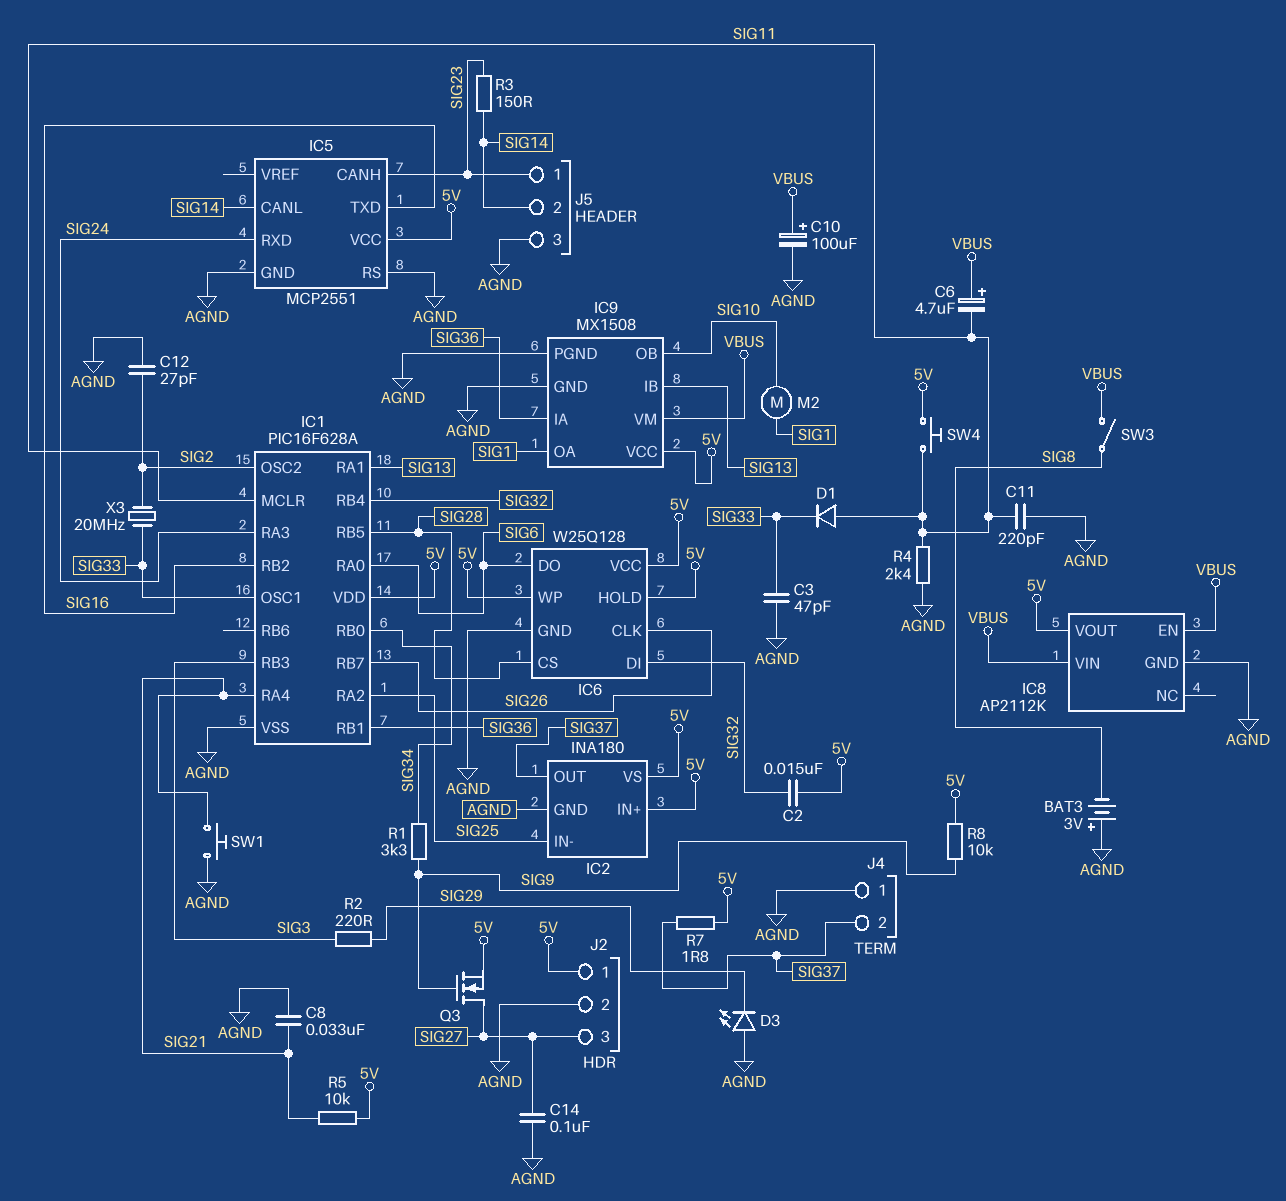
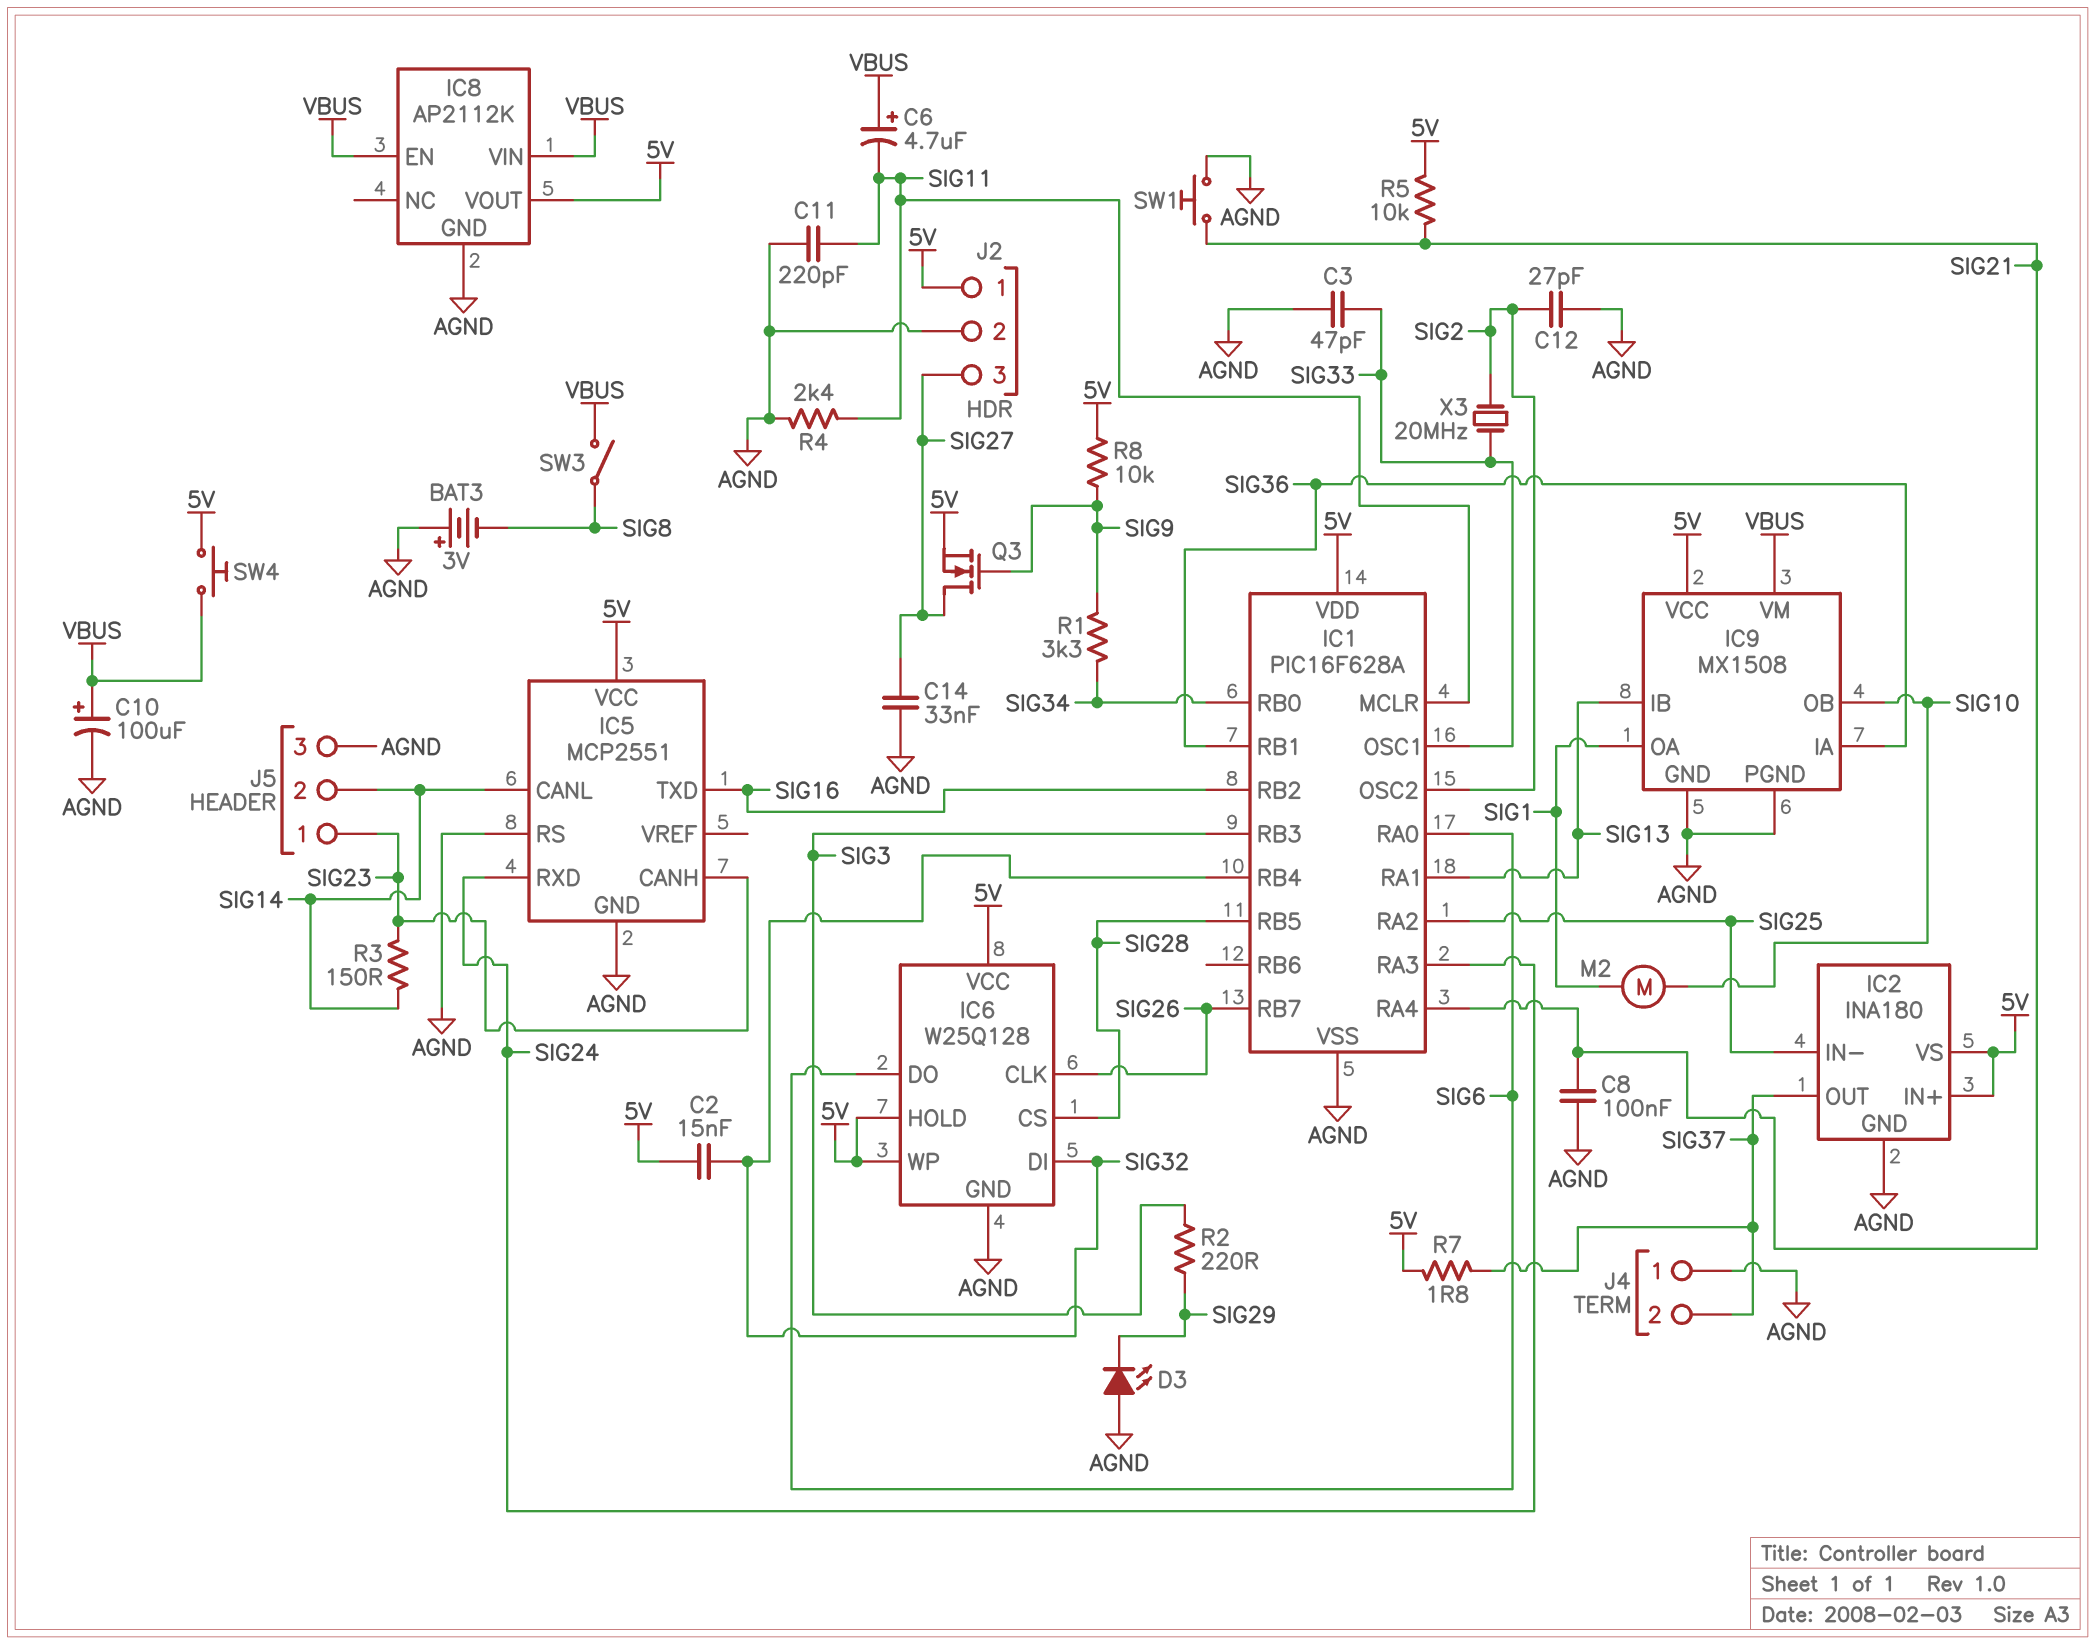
C8: 33nF (AGND, SIG21) -> 100nF (AGND, SIG21)
C14: 100nF (AGND, SIG27) -> 33nF (AGND, SIG27)
D1: diode (A SIG11, K SIG33) -> none
SW4: button (5V, SIG11) -> button (5V, VBUS)

